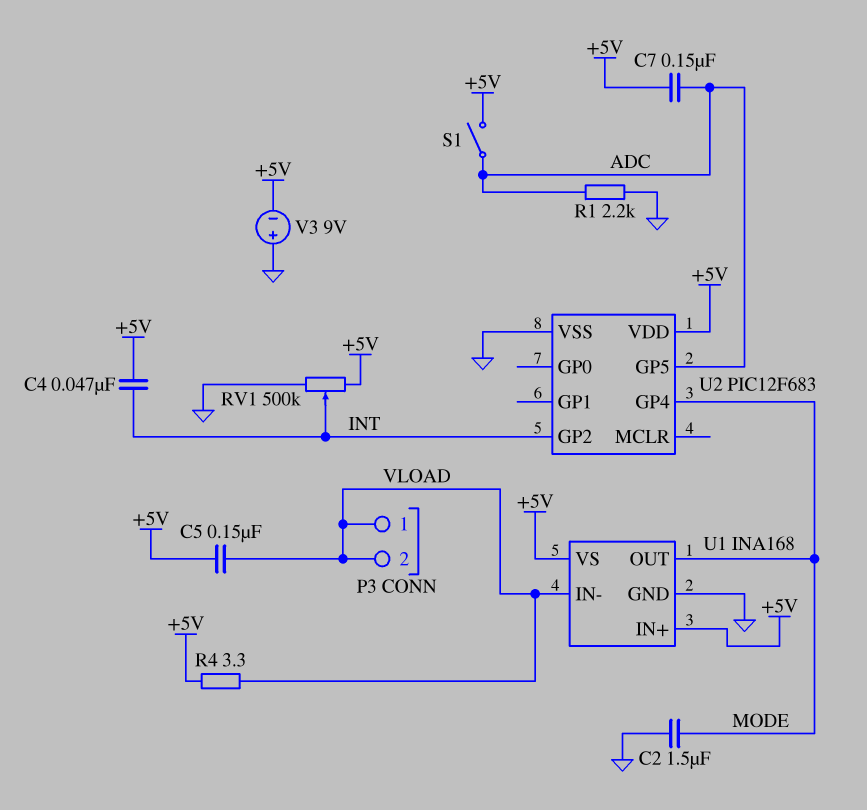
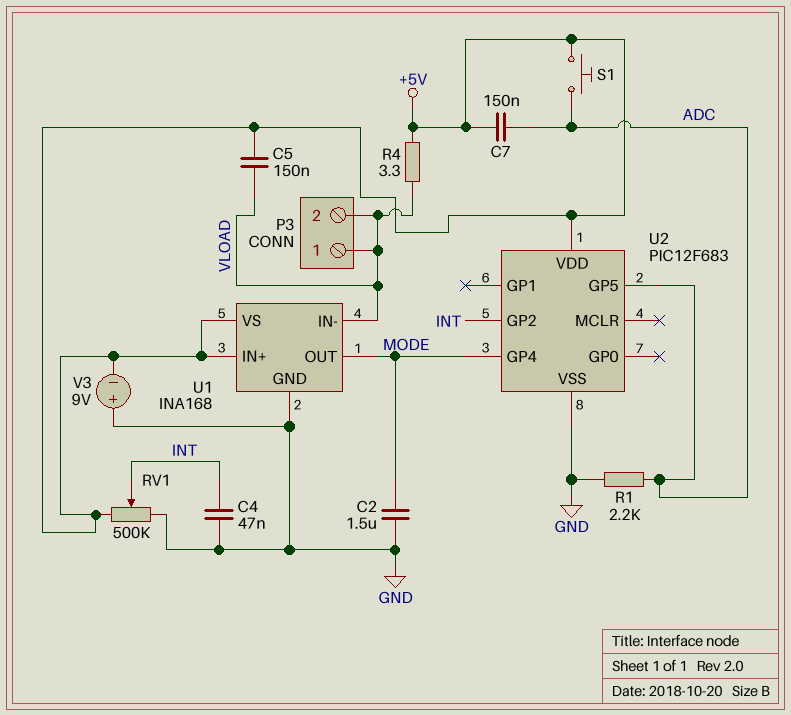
C4: 47nF (+5V, INT) -> 47nF (GND, INT)
S1: switch (+5V, ADC) -> button (+5V, ADC)

